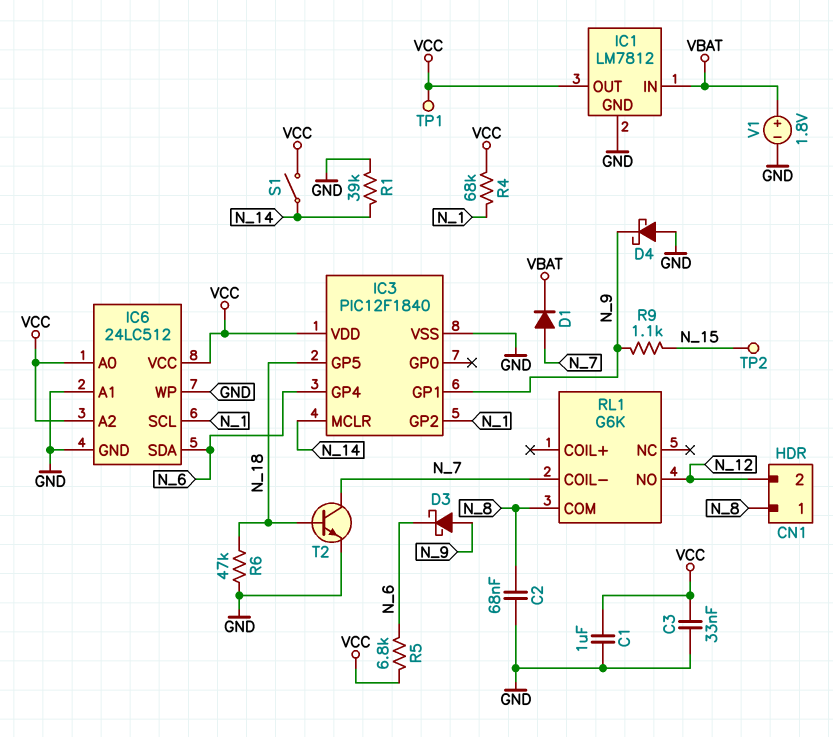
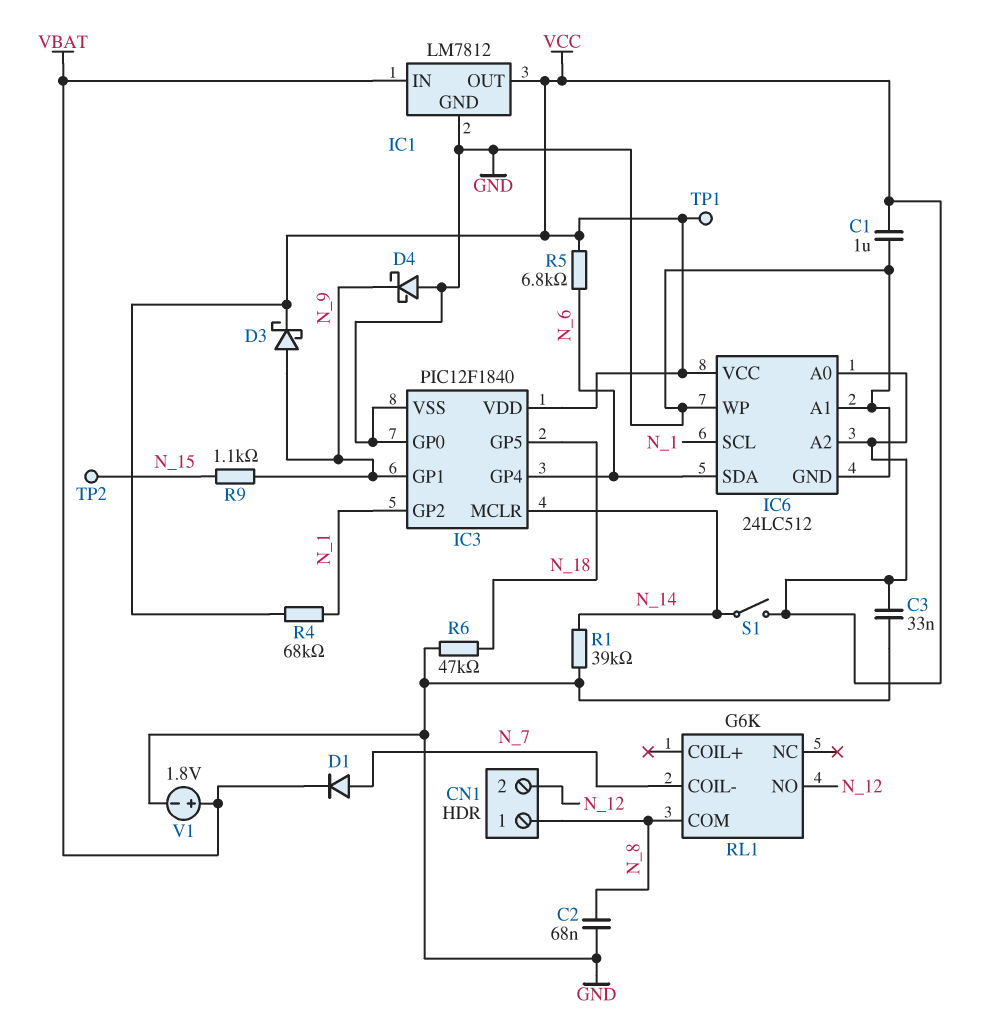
D3: schottky (A N_9, K N_6) -> schottky (A N_9, K VCC)
IC3 pin GP0: none -> GND
T2: NPN (B N_18, C N_7, E GND) -> none

